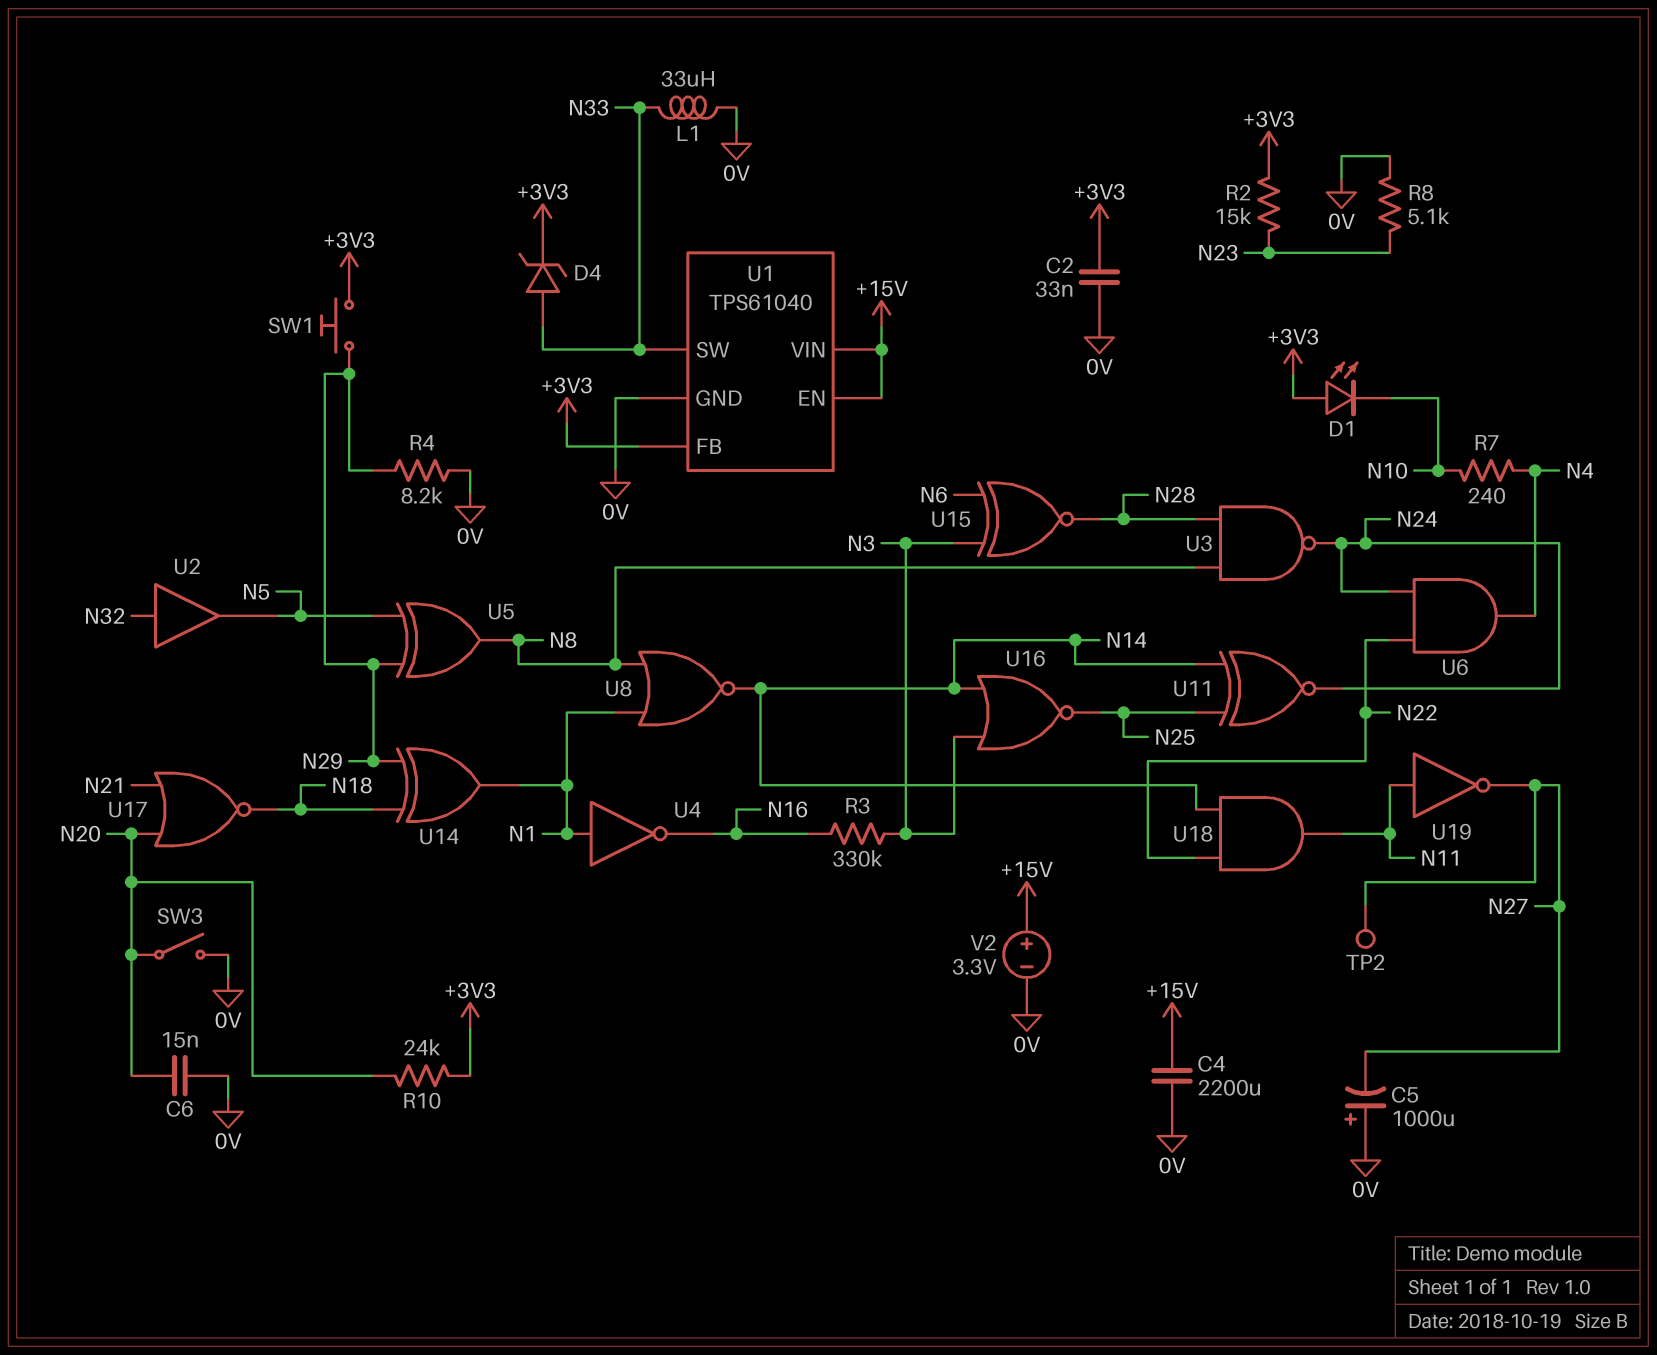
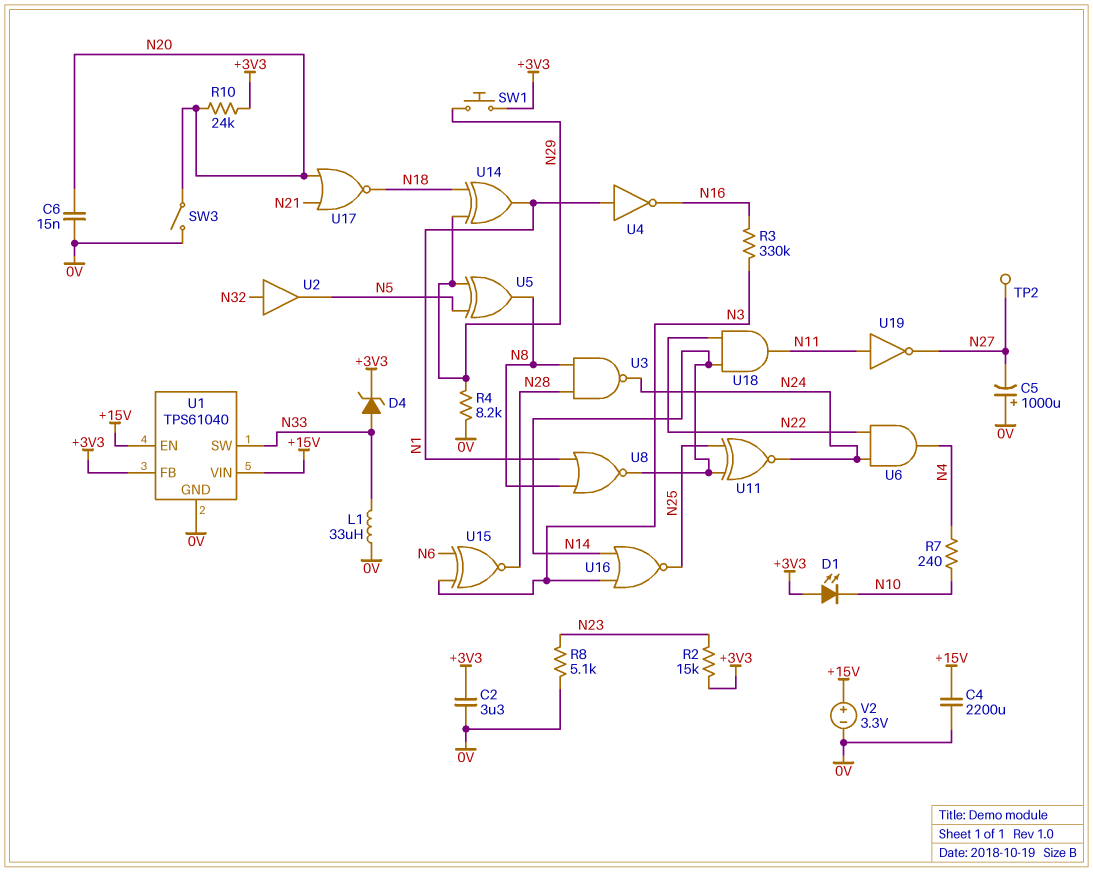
C2: 33nF (+3V3, 0V) -> 3.3uF (+3V3, 0V)

